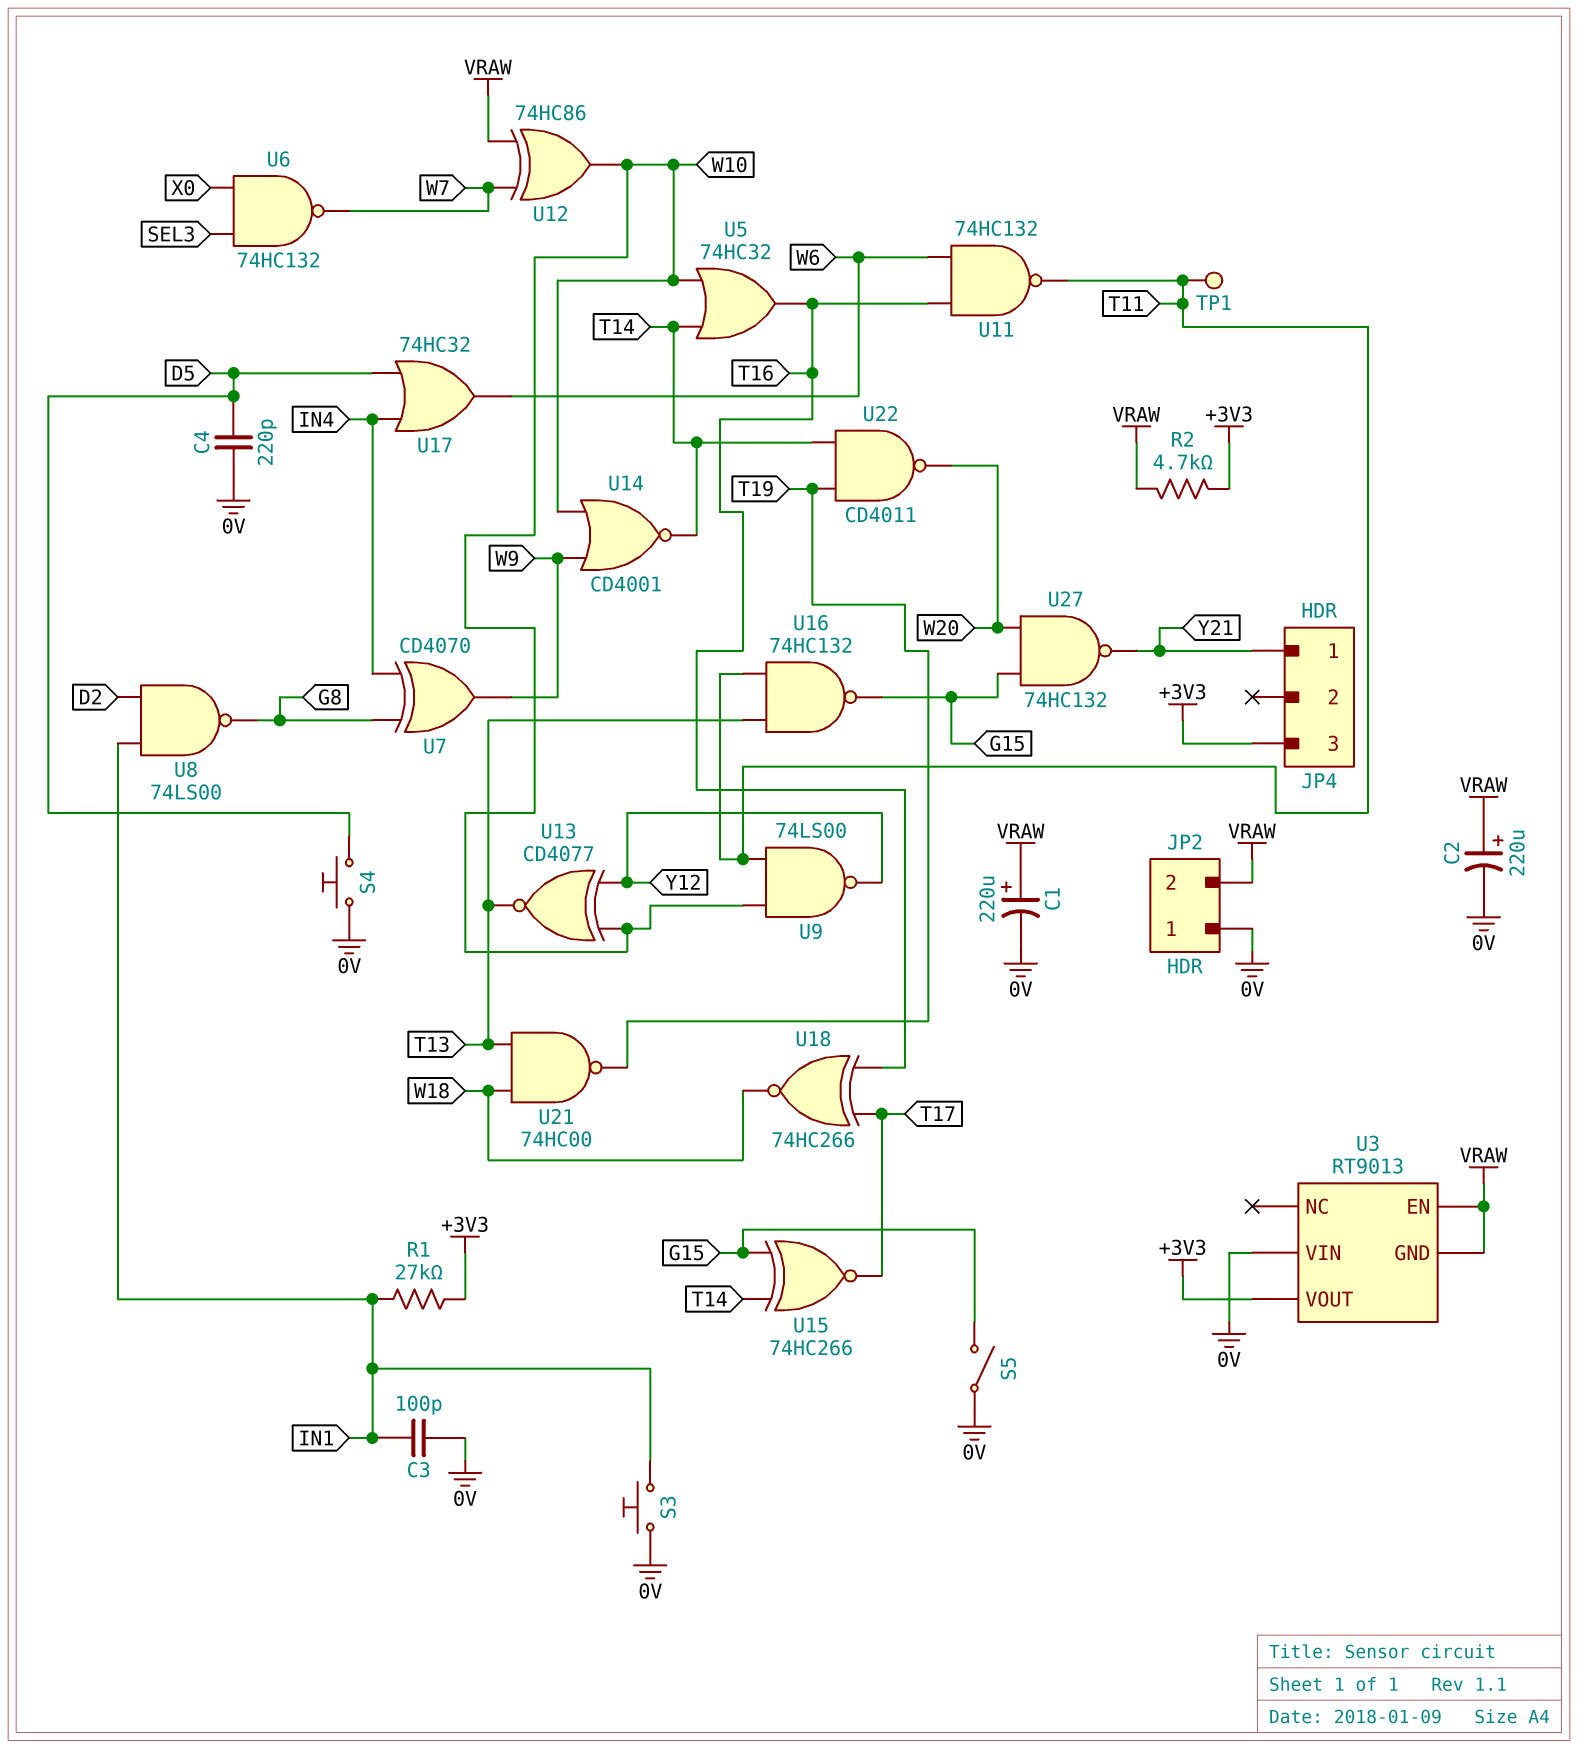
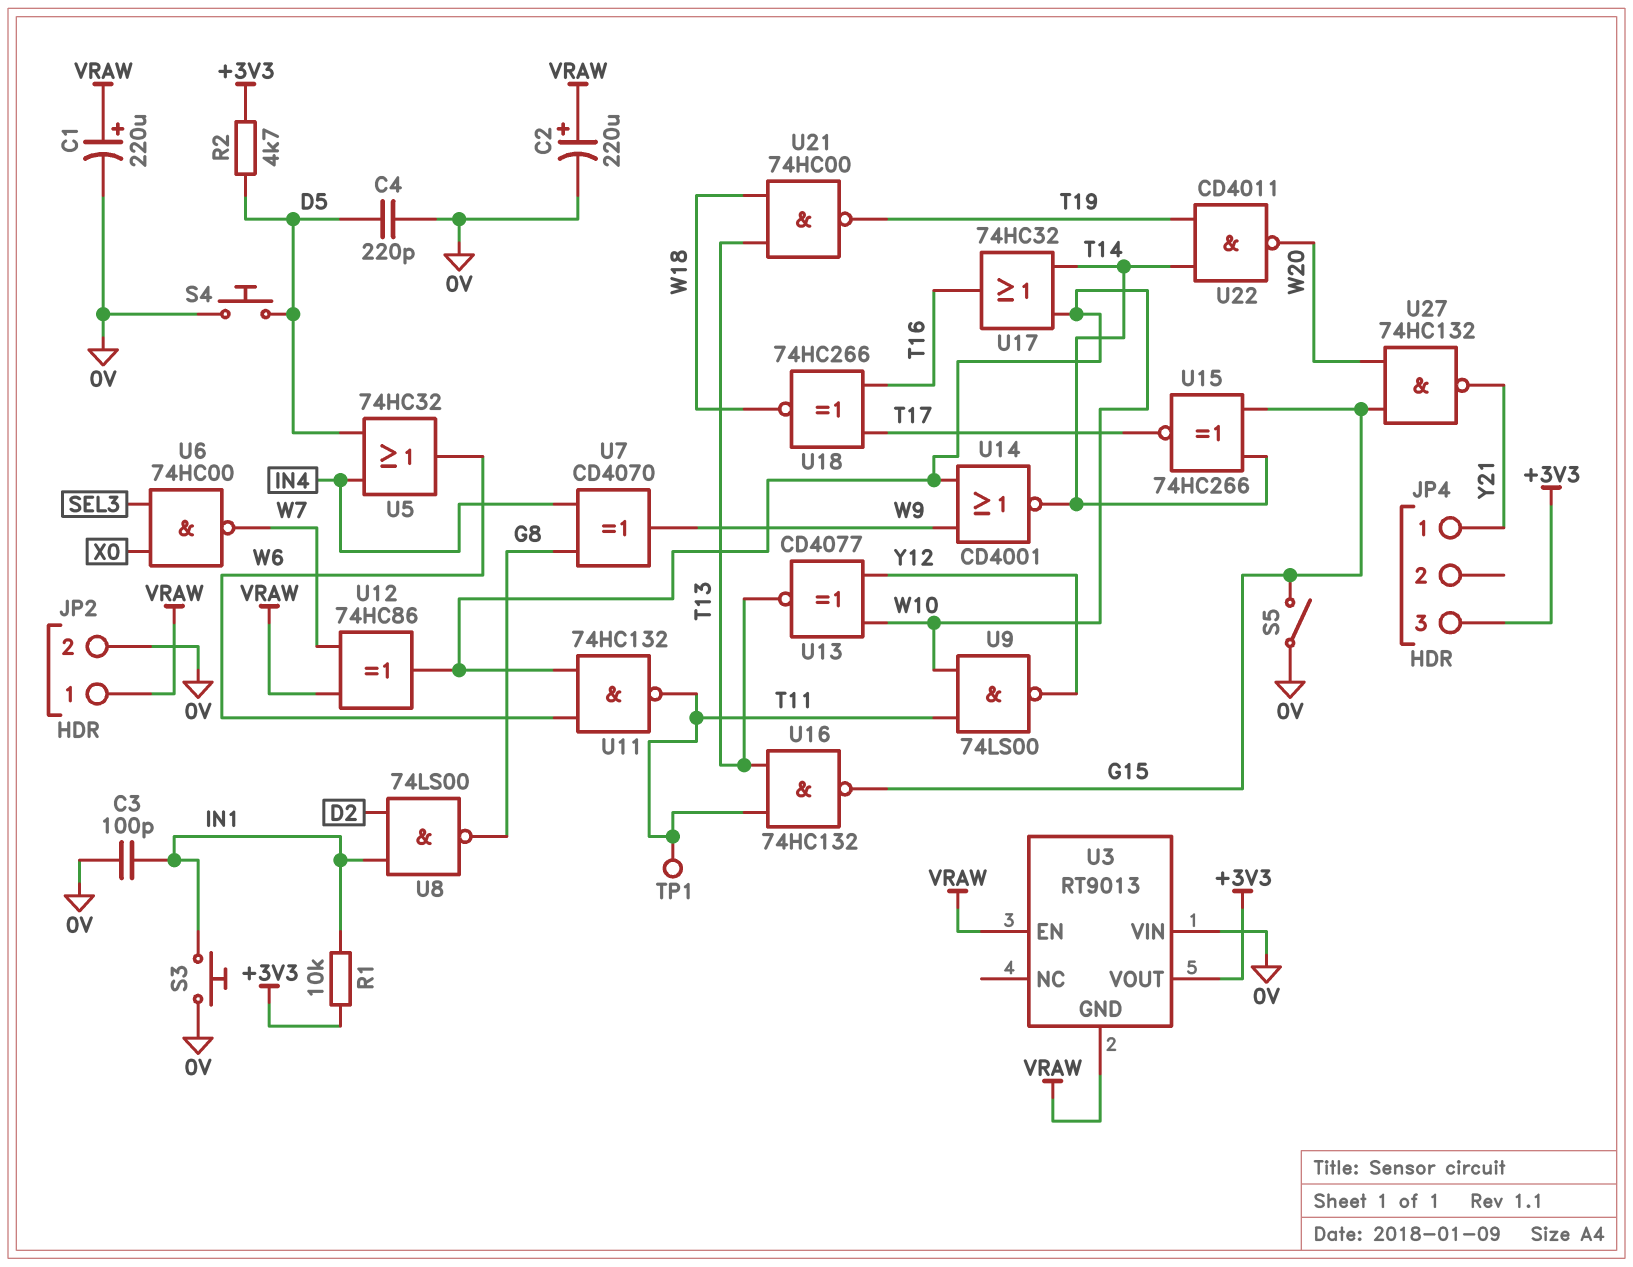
JP2 pin 1: 0V -> VRAW
JP2 pin 2: VRAW -> 0V
R1: 27k (+3V3, IN1) -> 10k (+3V3, IN1)
R2: 4.7k (+3V3, VRAW) -> 4.7k (+3V3, D5)
U5: OR 74HC32 (in T14, in W10, out T16) -> OR 74HC32 (in D5, in IN4, out W6)
U6: NAND 74HC132 (in SEL3, in X0, out W7) -> NAND 74HC00 (in SEL3, in X0, out W7)
U11: NAND 74HC132 (in T16, in W6, out T11) -> NAND 74HC132 (in W6, in W10, out T11)
U17: OR 74HC32 (in D5, in IN4, out W6) -> OR 74HC32 (in T14, in W10, out T16)

